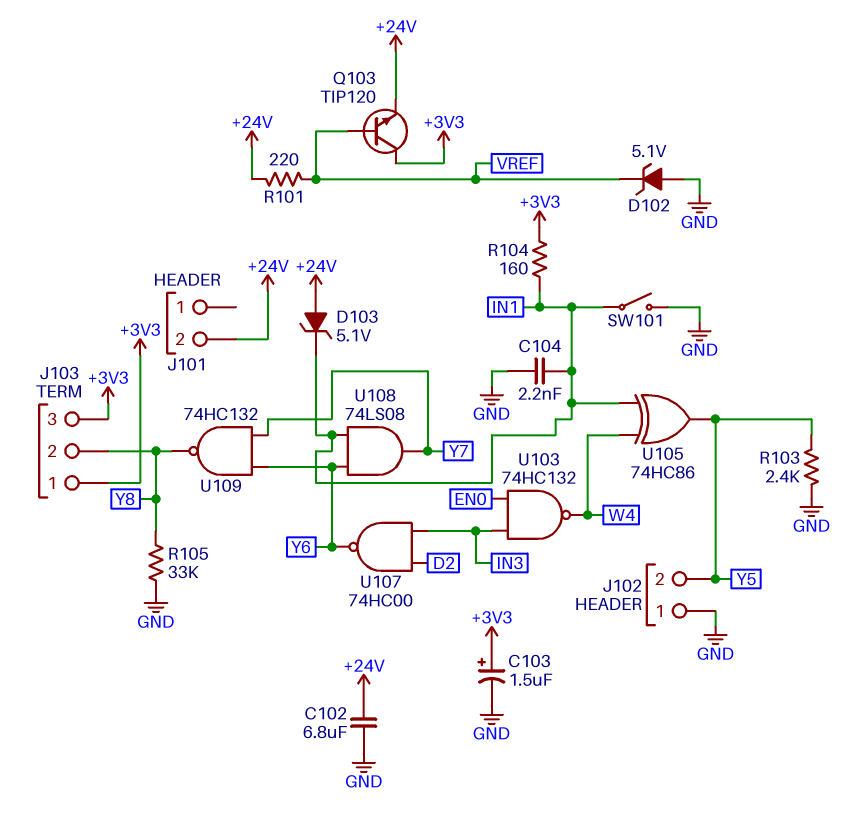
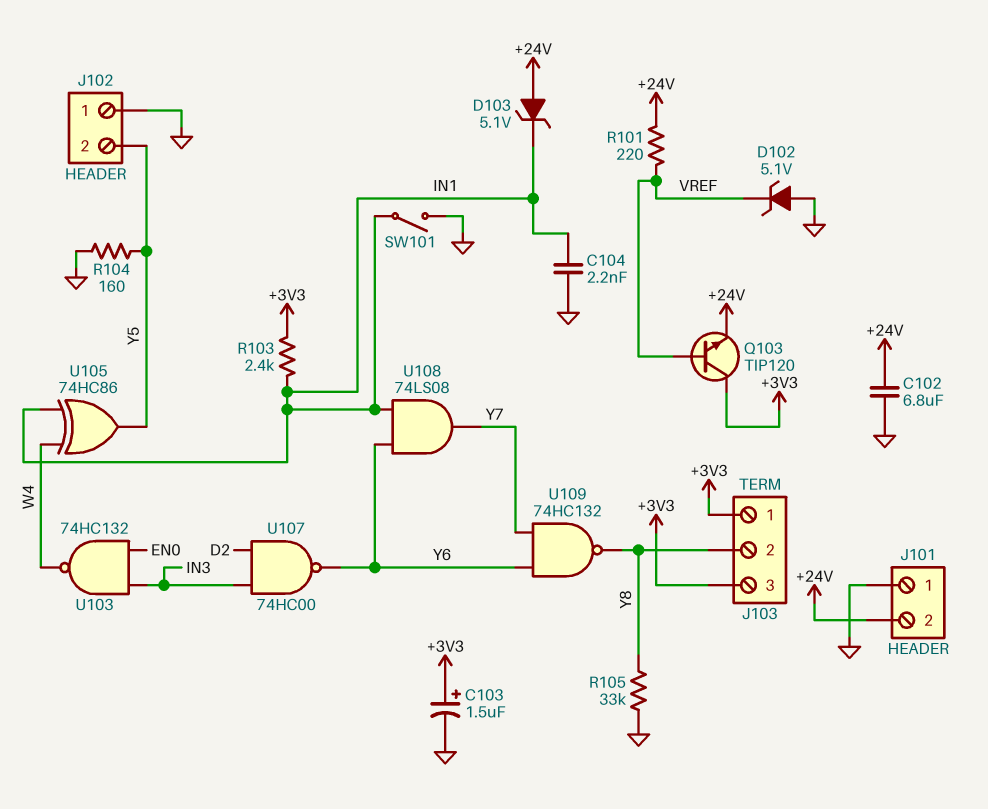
J101 pin 1: none -> GND
R103: 2.4k (GND, Y5) -> 2.4k (+3V3, IN1)
R104: 160 (+3V3, IN1) -> 160 (GND, Y5)

